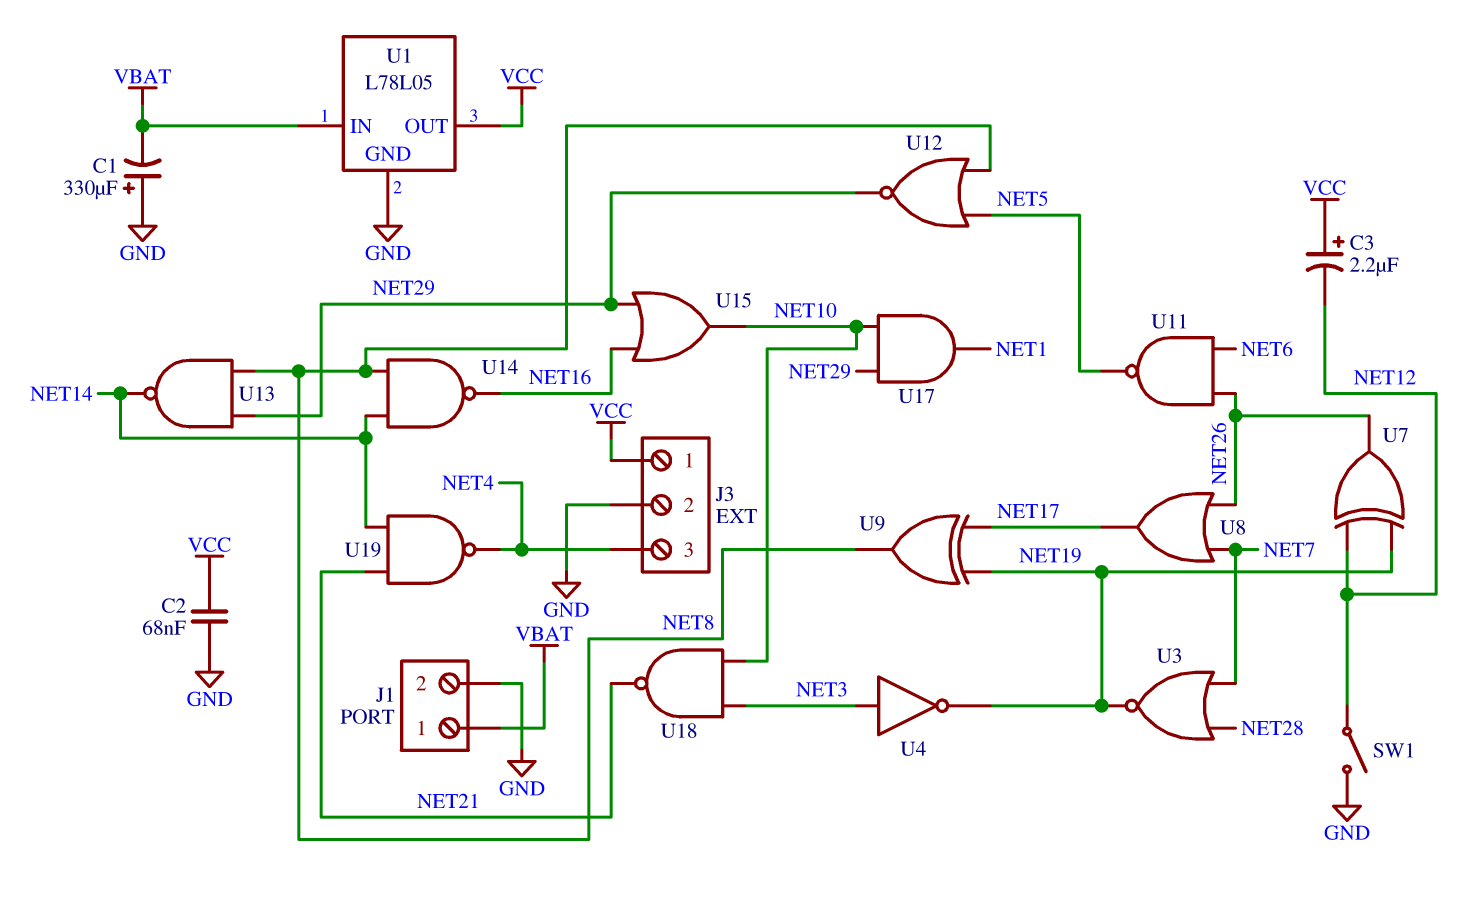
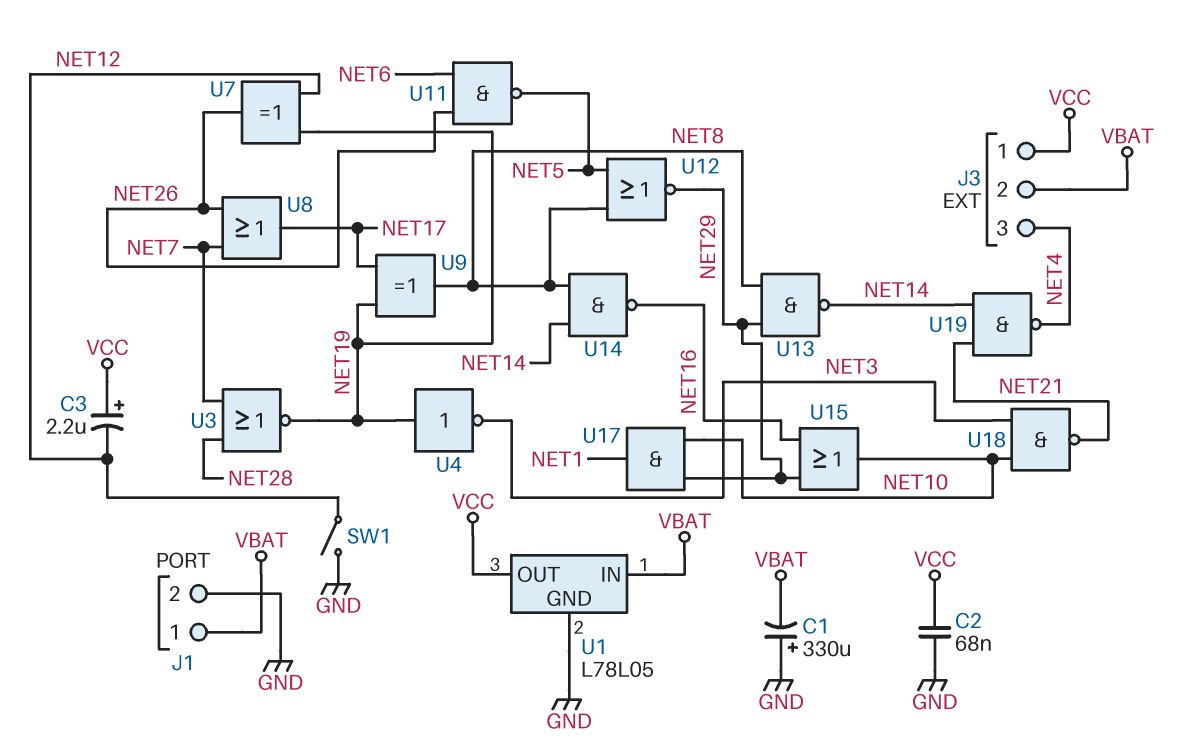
J3 pin 2: GND -> VBAT
U4: NOT (in NET3, out NET19) -> NOT (in NET19, out NET3)

